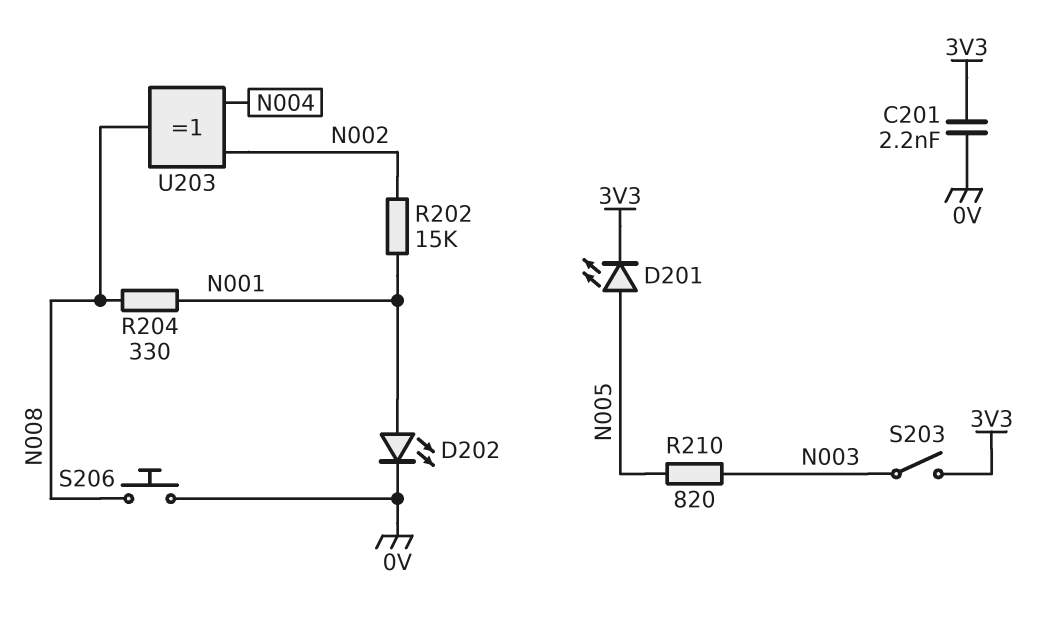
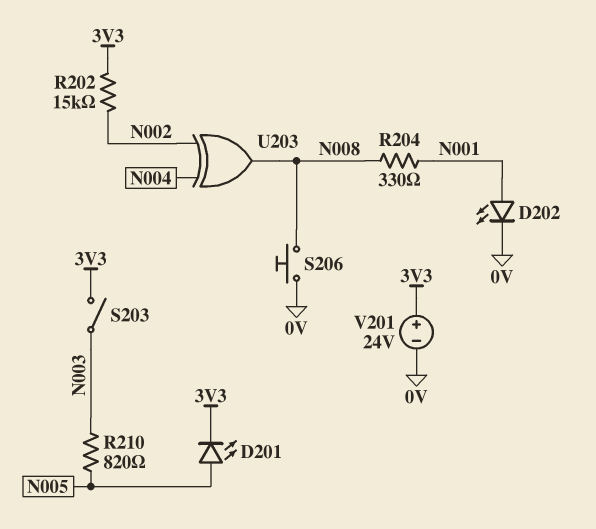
C201: 2.2nF (0V, 3V3) -> none
R202: 15k (N001, N002) -> 15k (3V3, N002)
V201: none -> 24V (plus 3V3, minus 0V)

